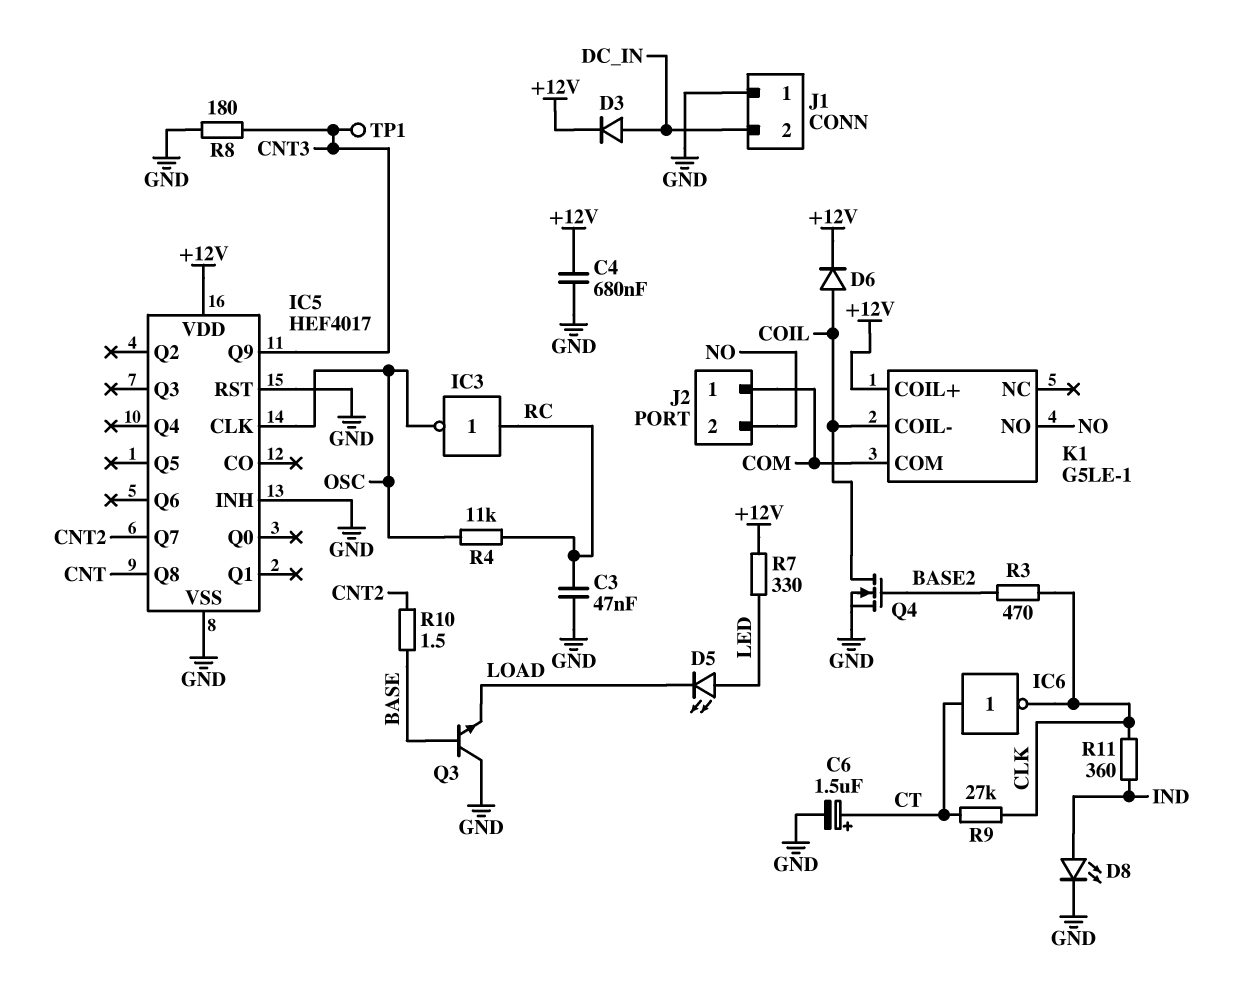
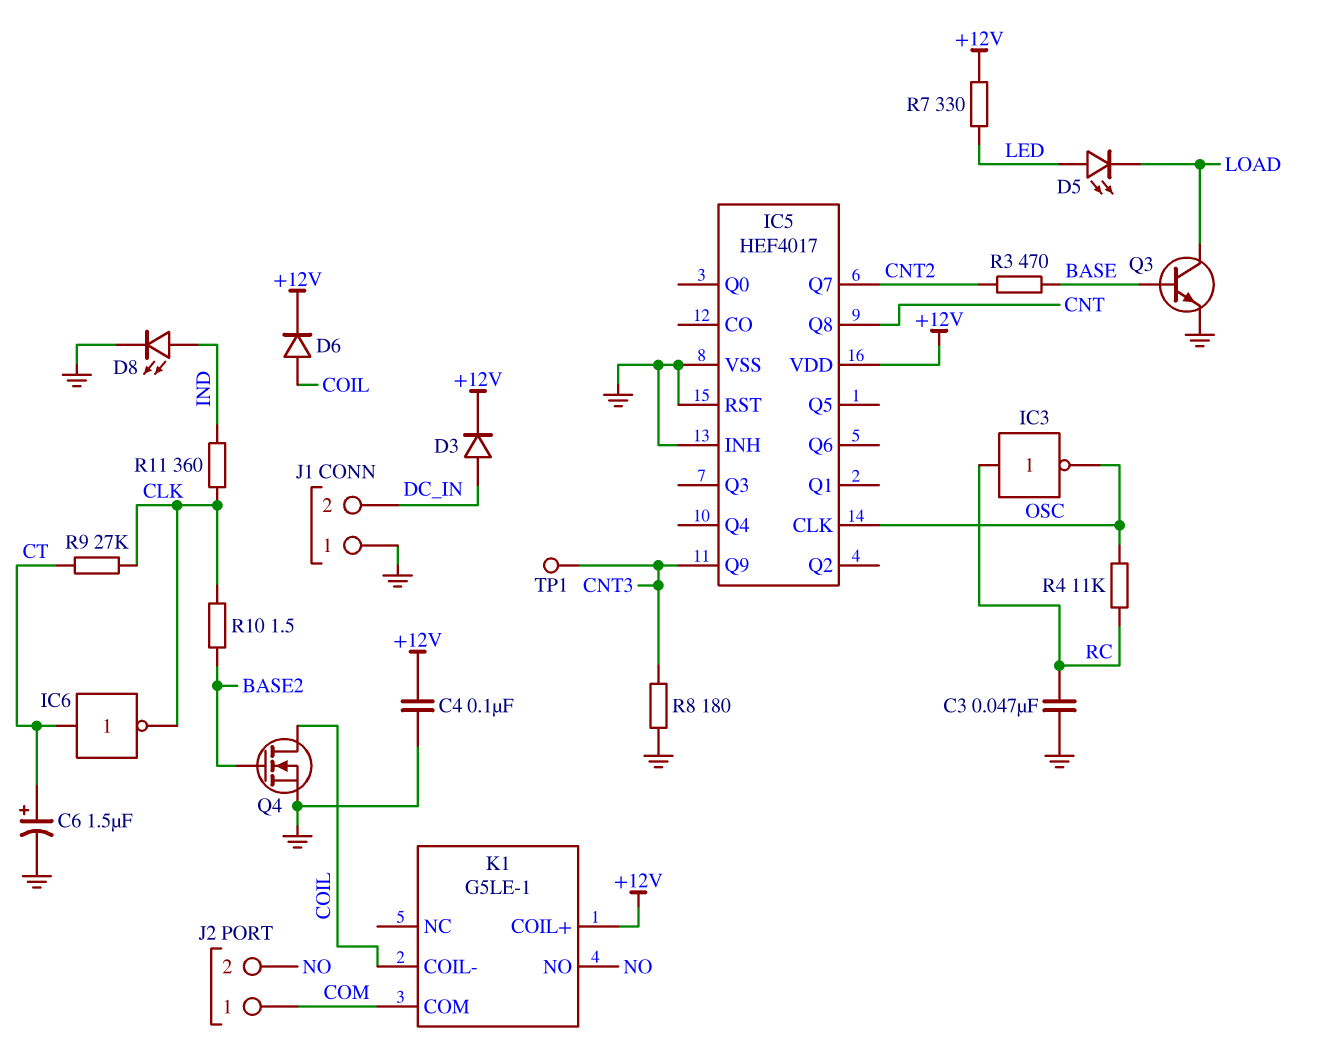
C4: 680nF (+12V, GND) -> 100nF (+12V, GND)
Q3: NPN (B BASE, C GND, E LOAD) -> NPN (B BASE, C LOAD, E GND)
R3: 470 (BASE2, CLK) -> 470 (BASE, CNT2)
R10: 1.5 (BASE, CNT2) -> 1.5 (BASE2, CLK)

